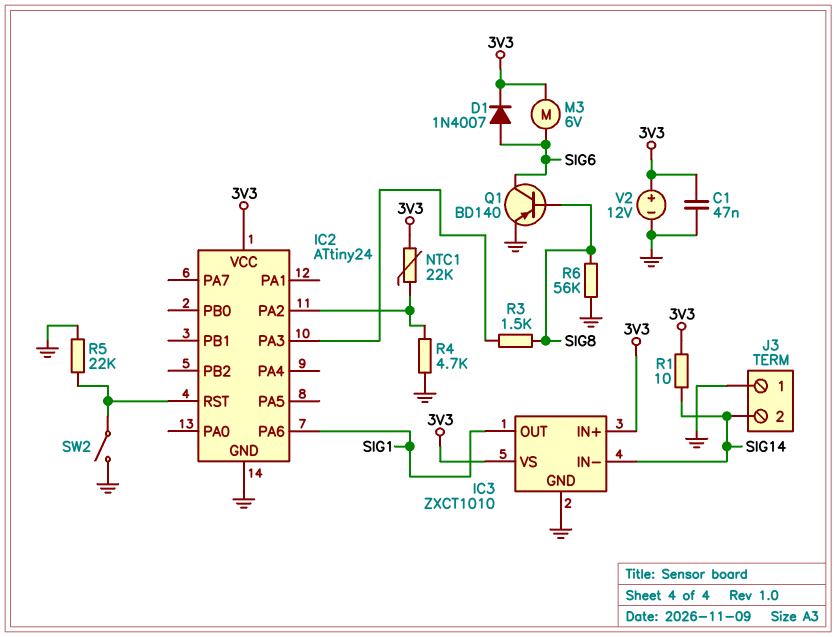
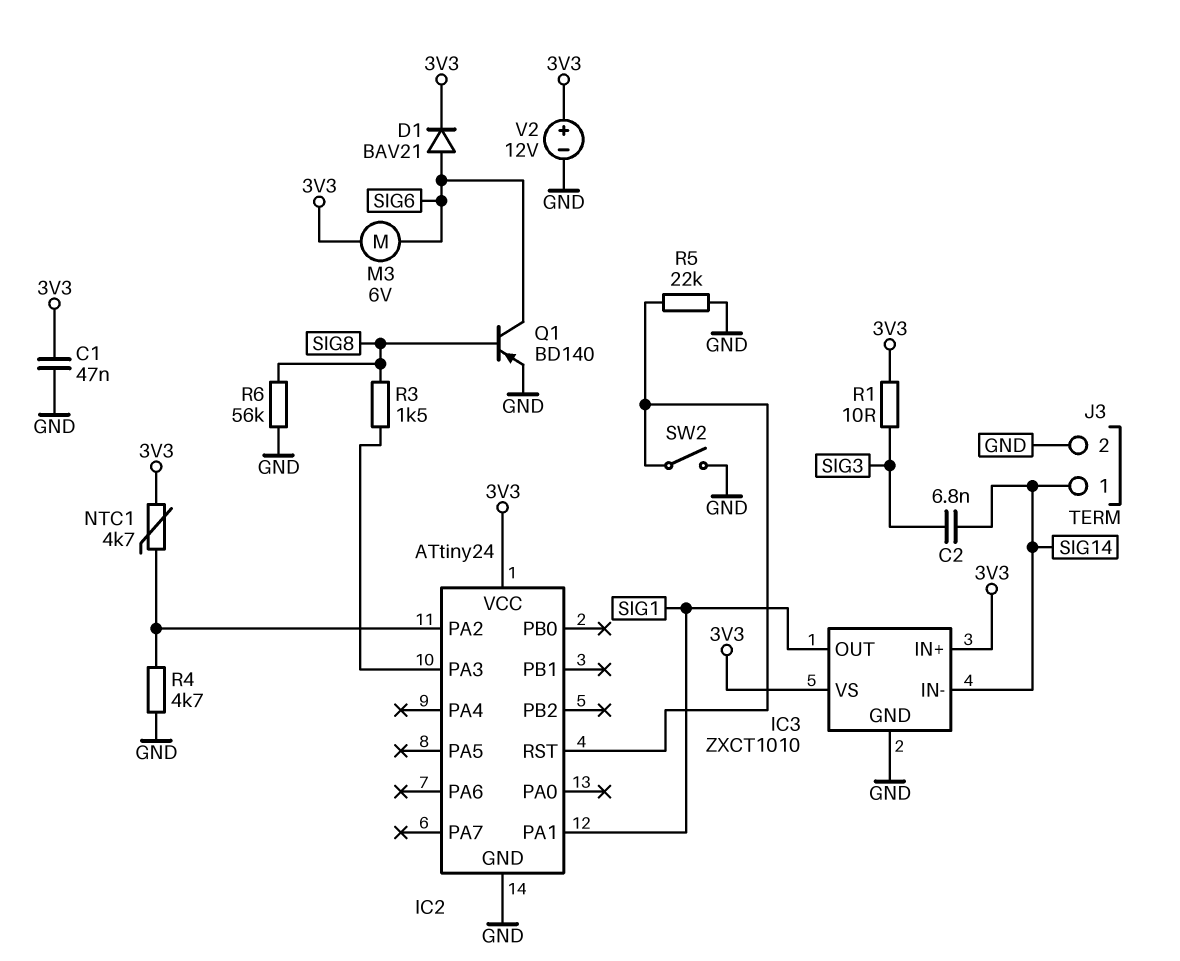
C2: none -> 6.8nF (SIG3, SIG14)
D1: diode 1N4007 (A SIG6, K 3V3) -> diode BAV21 (A SIG6, K 3V3)
IC2 pin PA1: none -> SIG1
IC2 pin PA6: SIG1 -> none
J3 pin 1: GND -> SIG14
J3 pin 2: SIG14 -> GND
NTC1: 22k (3V3, IC2/PA2) -> 4.7k (3V3, IC2/PA2)
R1: 10 (3V3, SIG14) -> 10 (3V3, SIG3)

